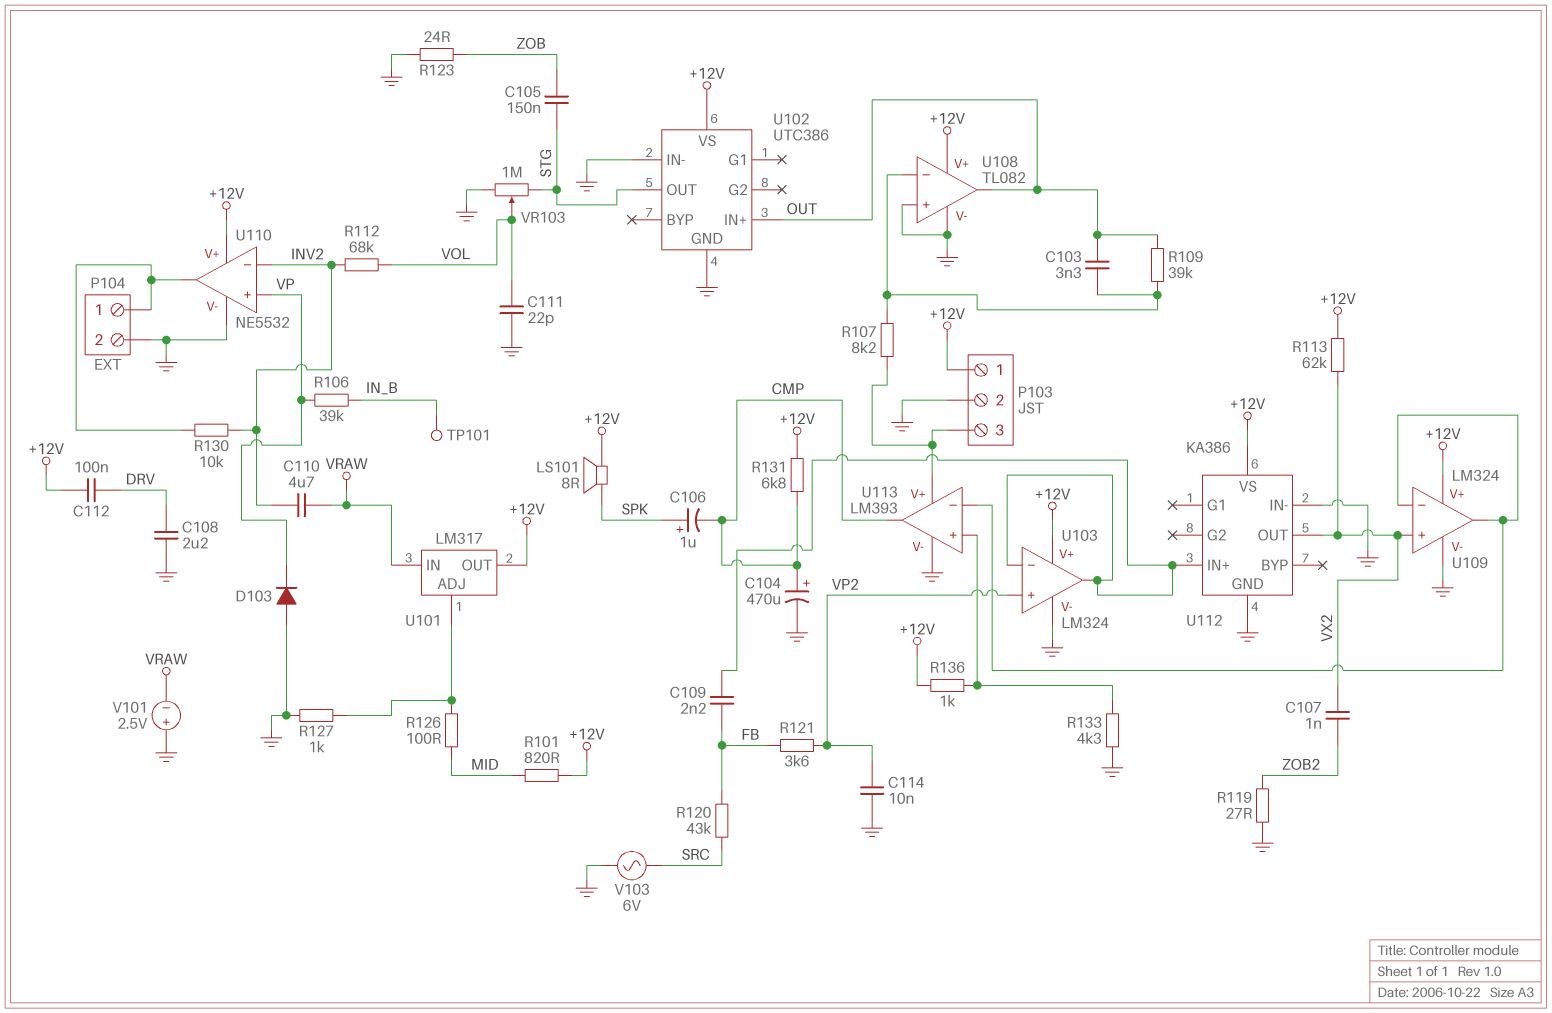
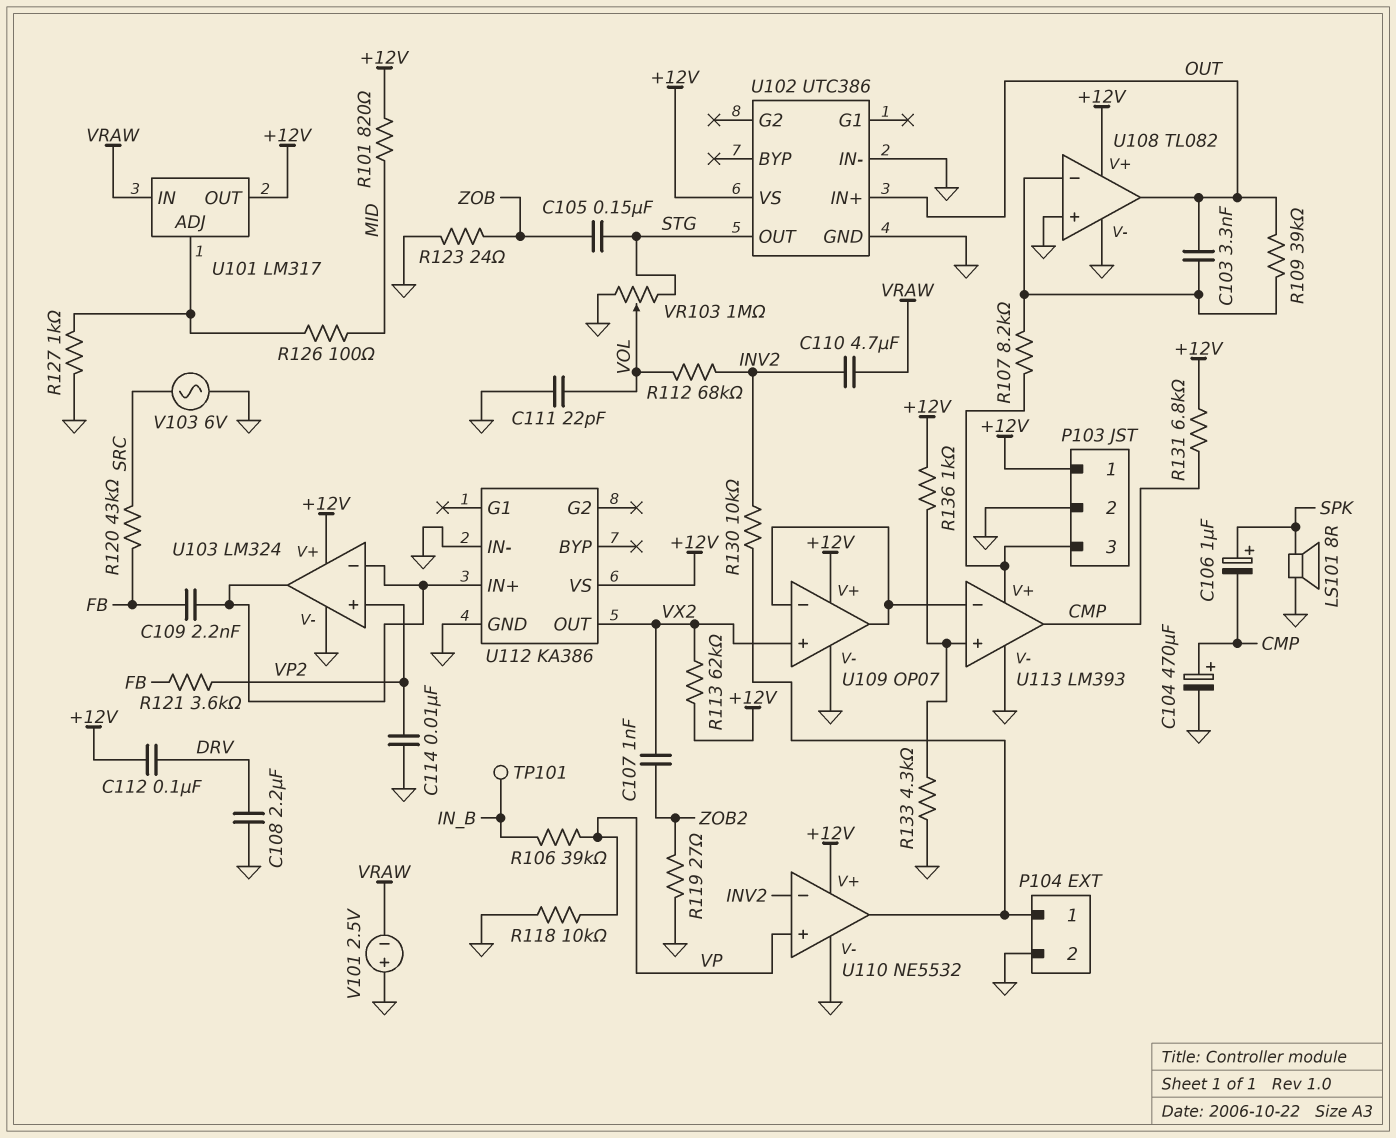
D103: diode (A GND, K VP) -> none
LS101: speaker 8R (+12V, SPK) -> speaker 8R (GND, SPK)
R118: none -> 10k (GND, VP)
U109: LM324 -> OP07

